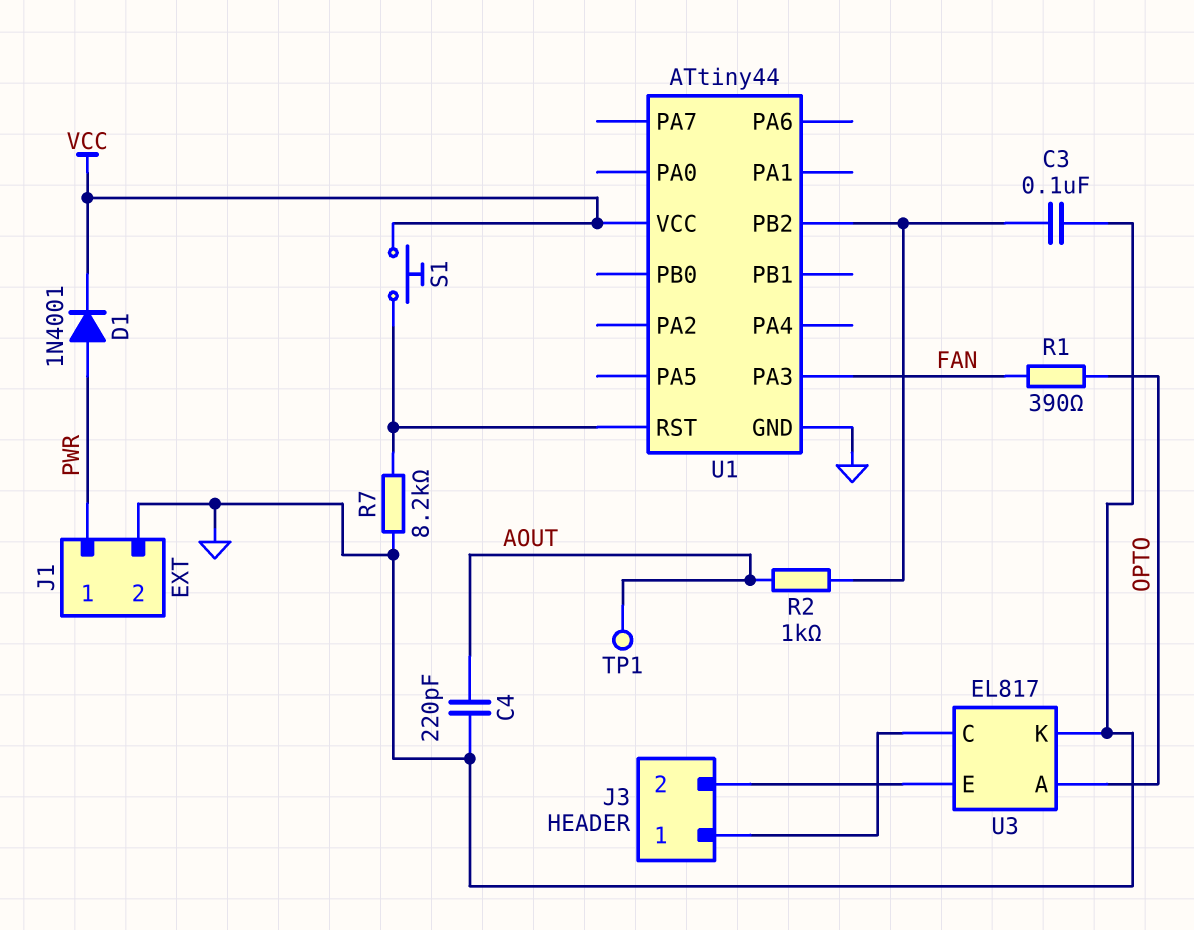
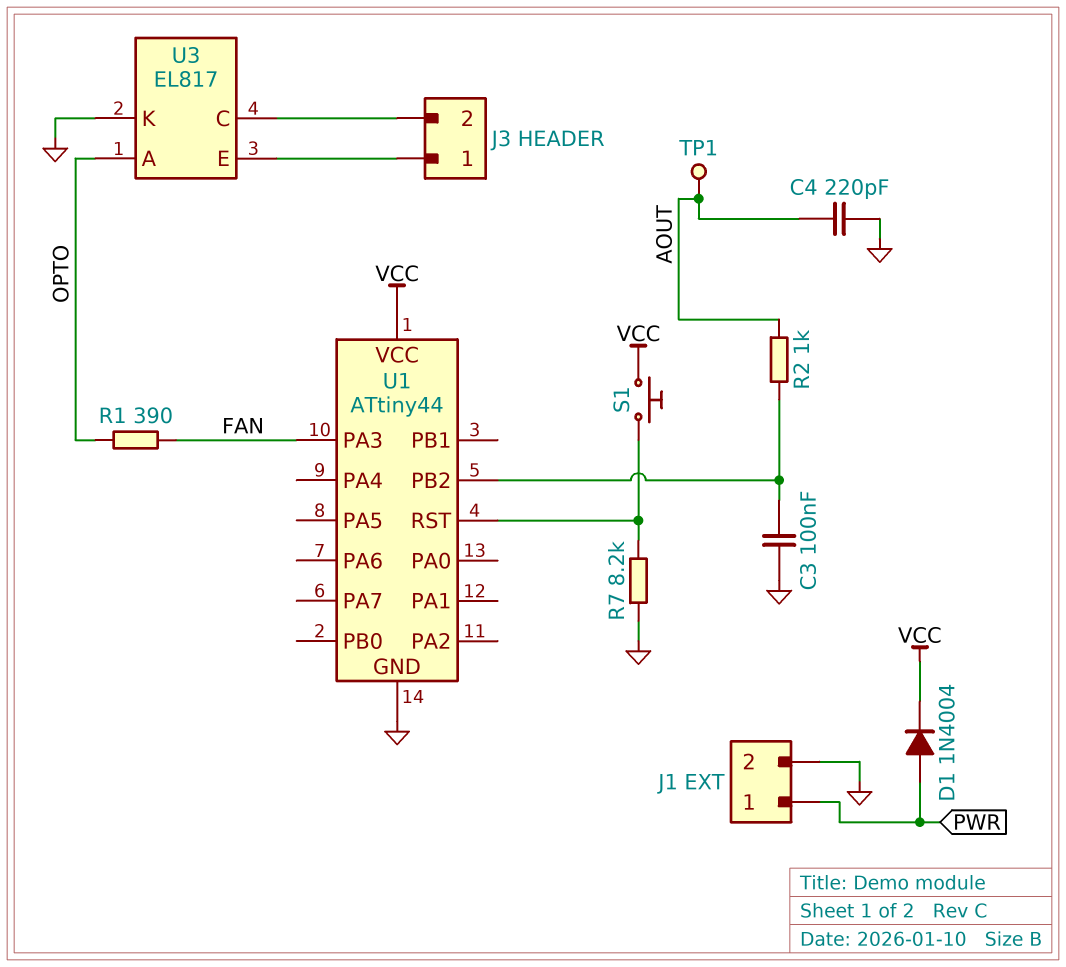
D1: diode 1N4001 (A PWR, K VCC) -> diode 1N4004 (A PWR, K VCC)
U3 pin C: J3/1 -> J3/2
U3 pin E: J3/2 -> J3/1

